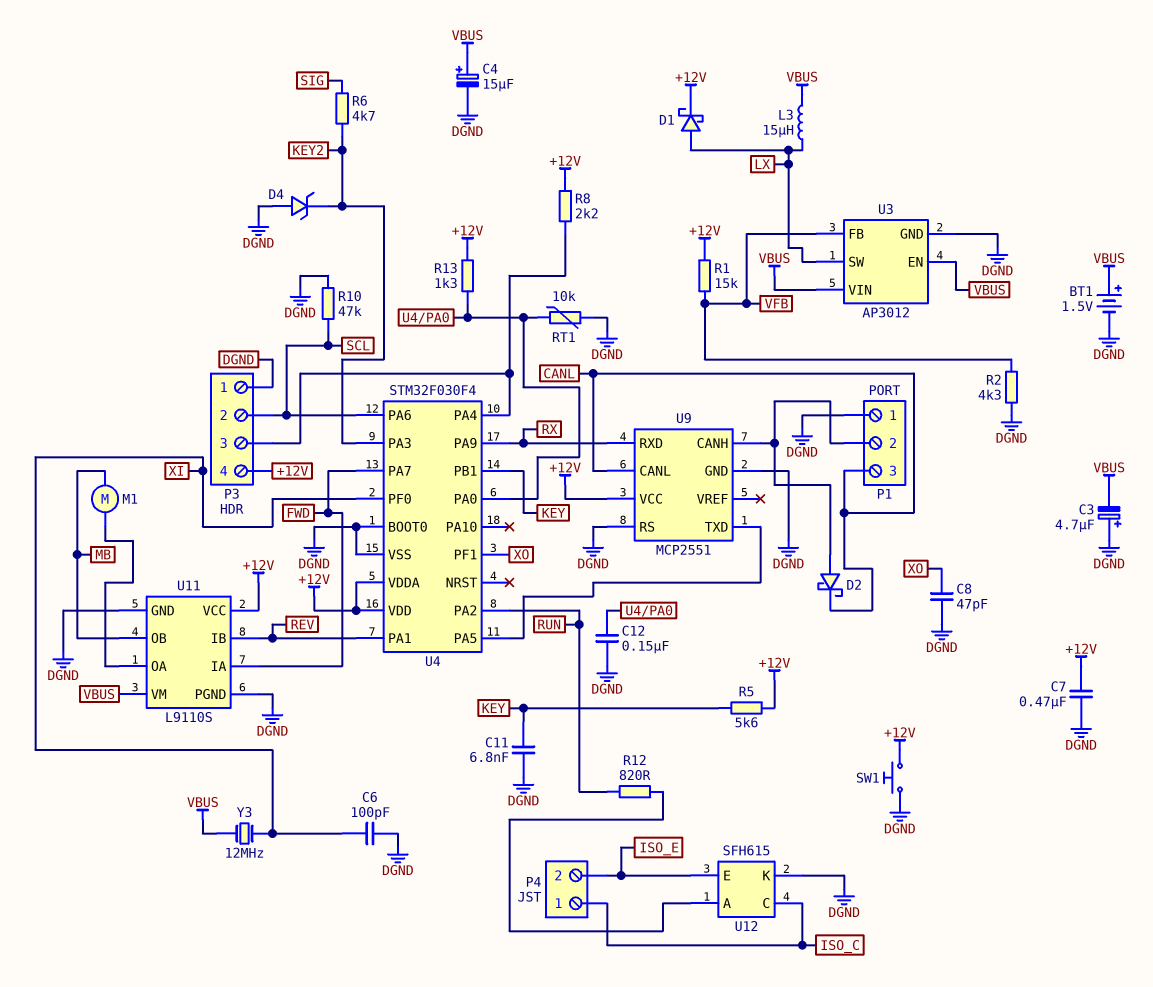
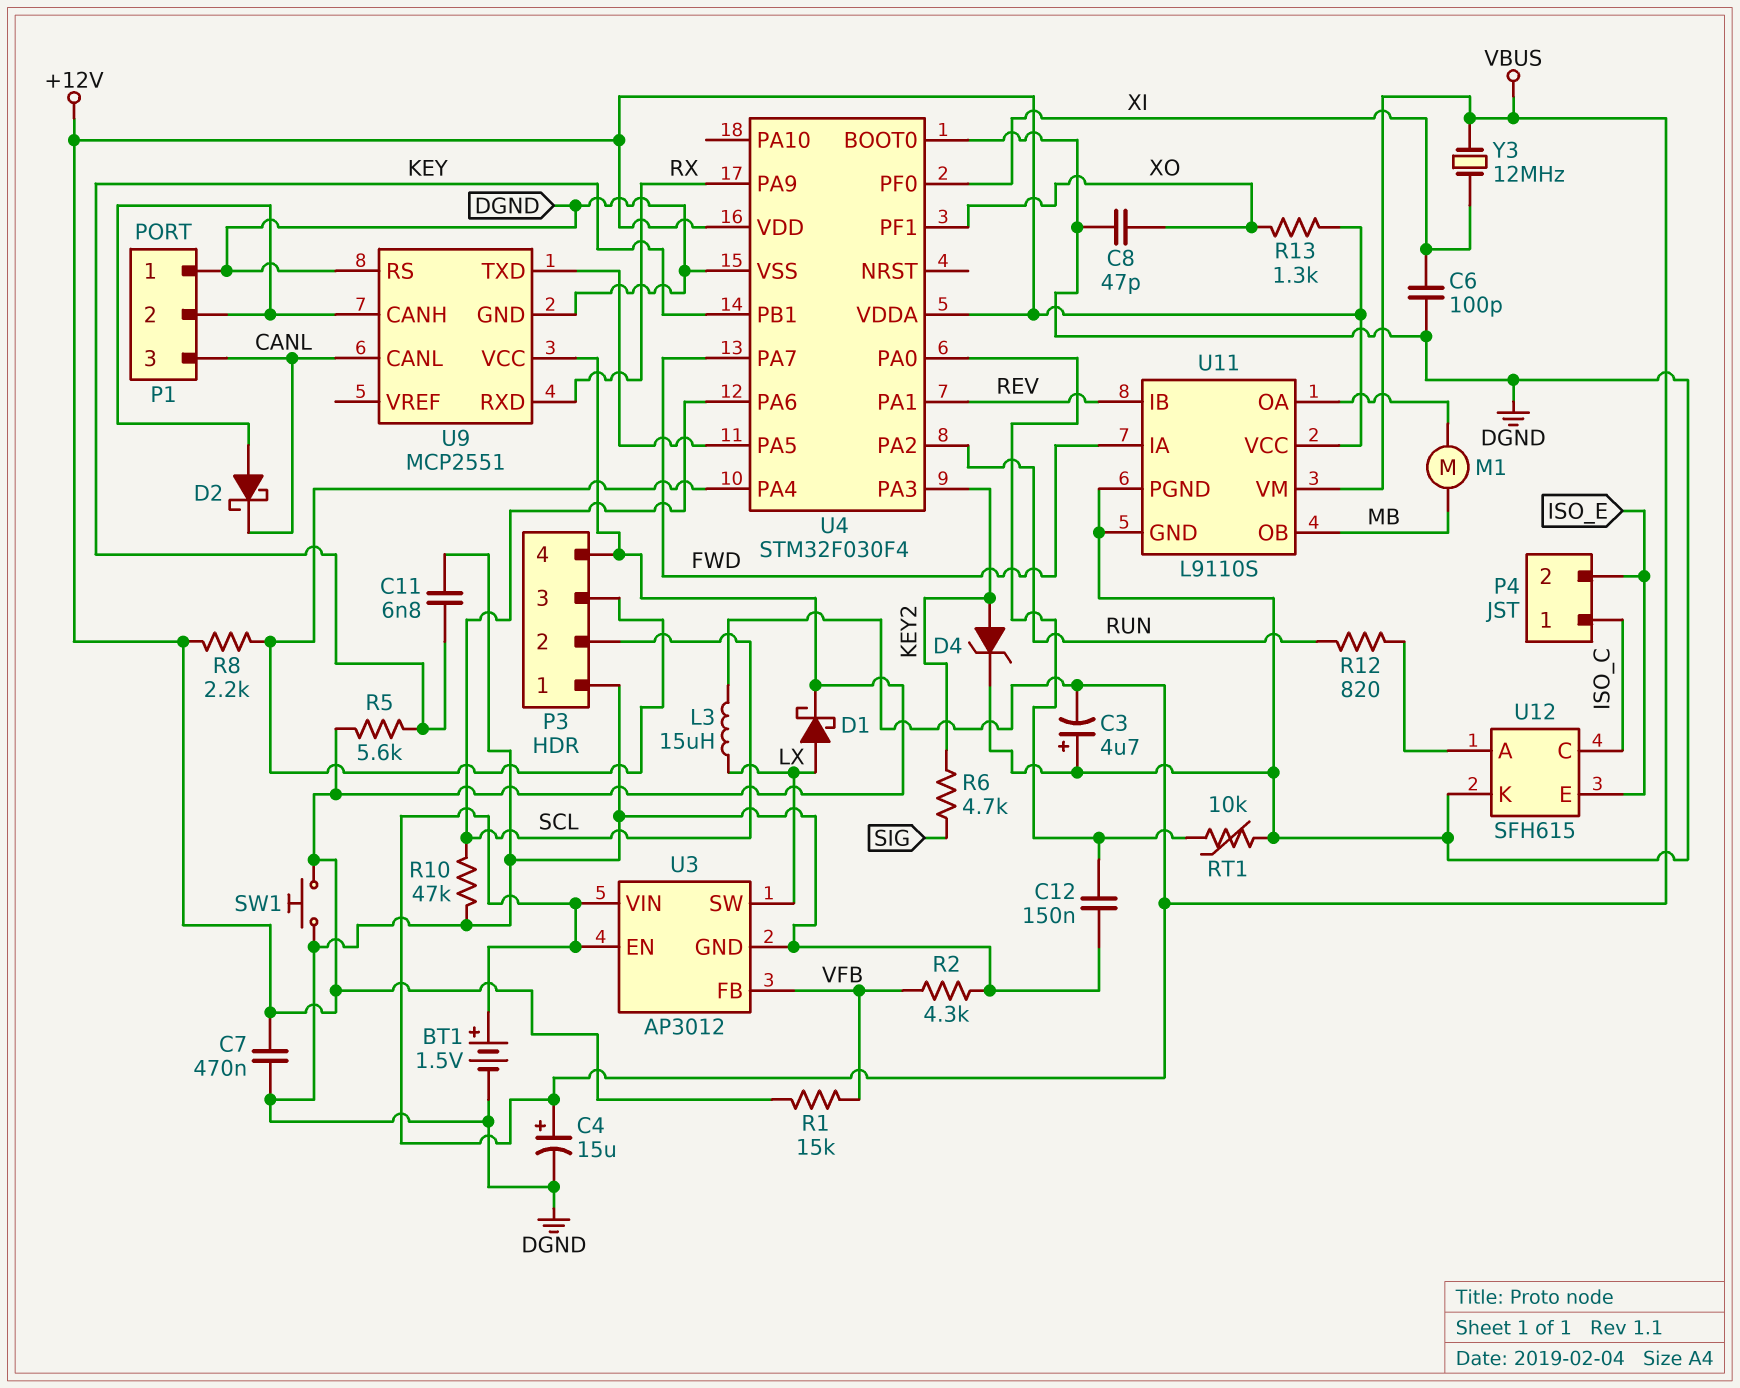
D4: zener (A DGND, K KEY2) -> zener (A KEY2, K DGND)
R13: 1.3k (+12V, U4/PA0) -> 1.3k (+12V, XO)

